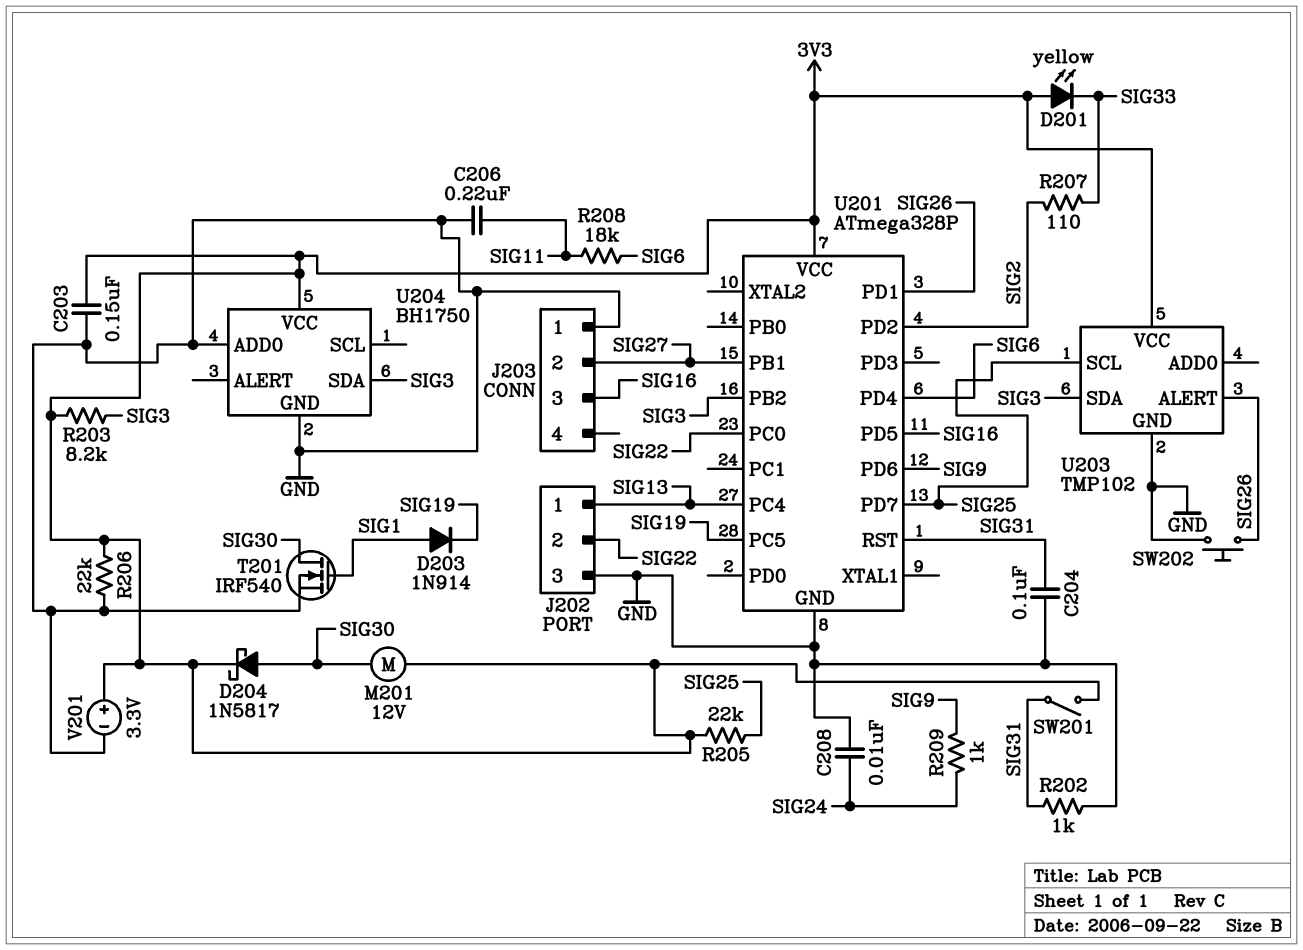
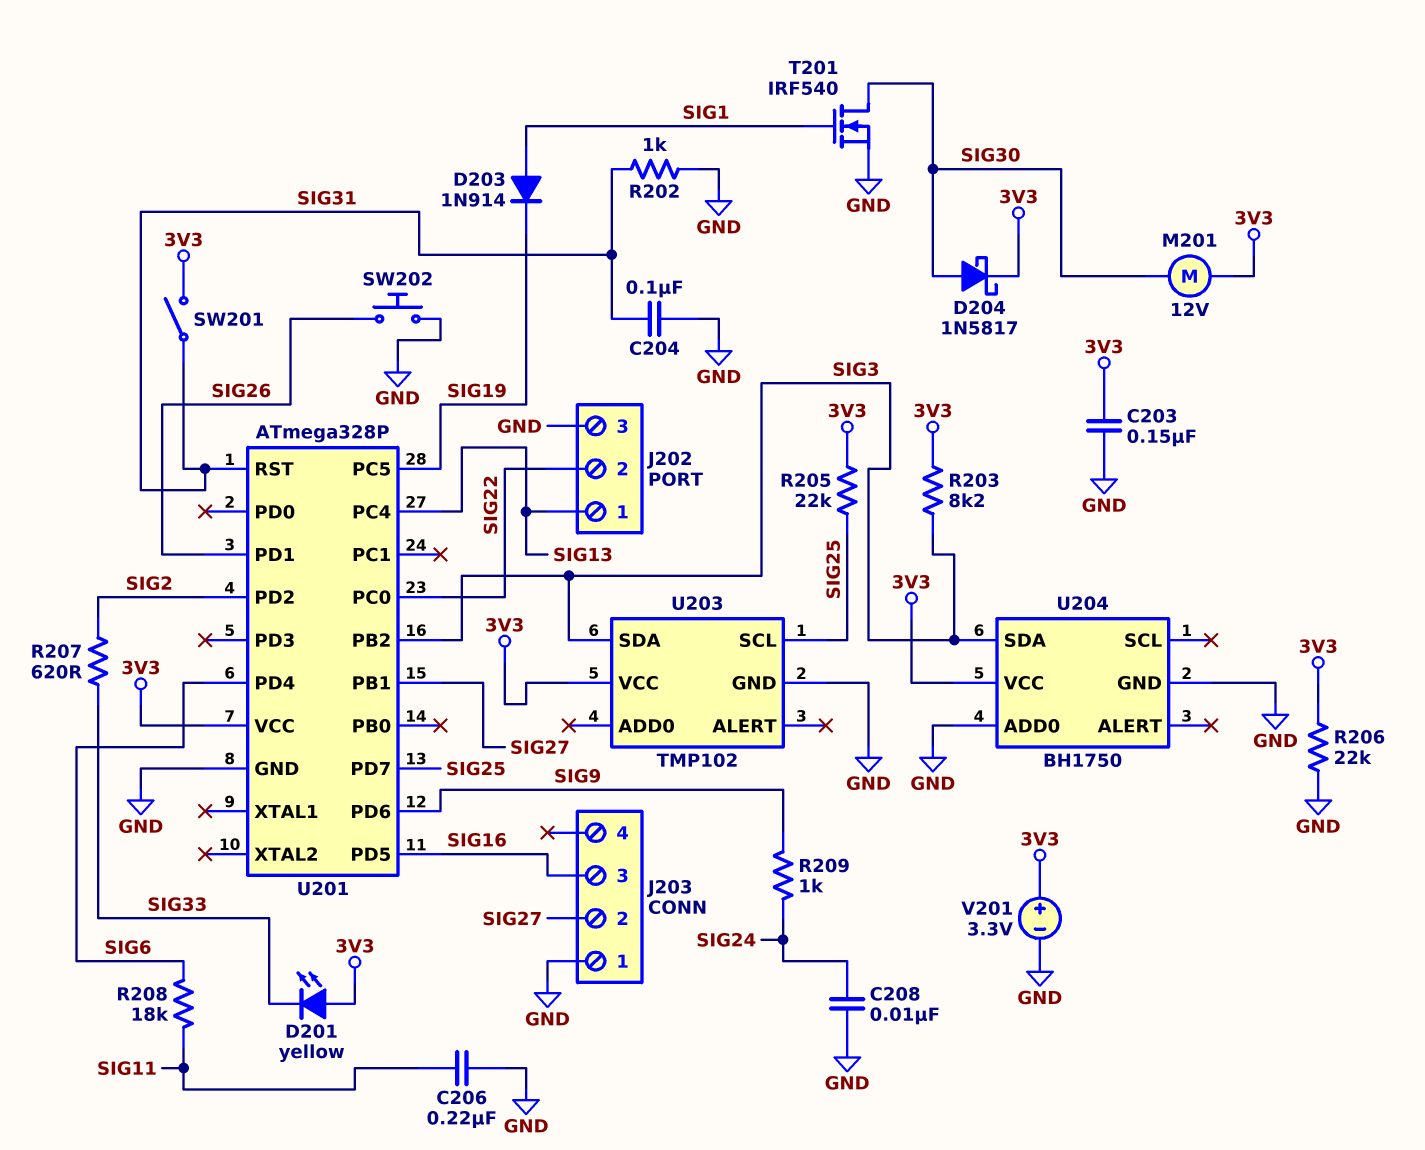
R207: 110 (SIG2, SIG33) -> 620 (SIG2, SIG33)
U203 pin ALERT: SIG26 -> none

